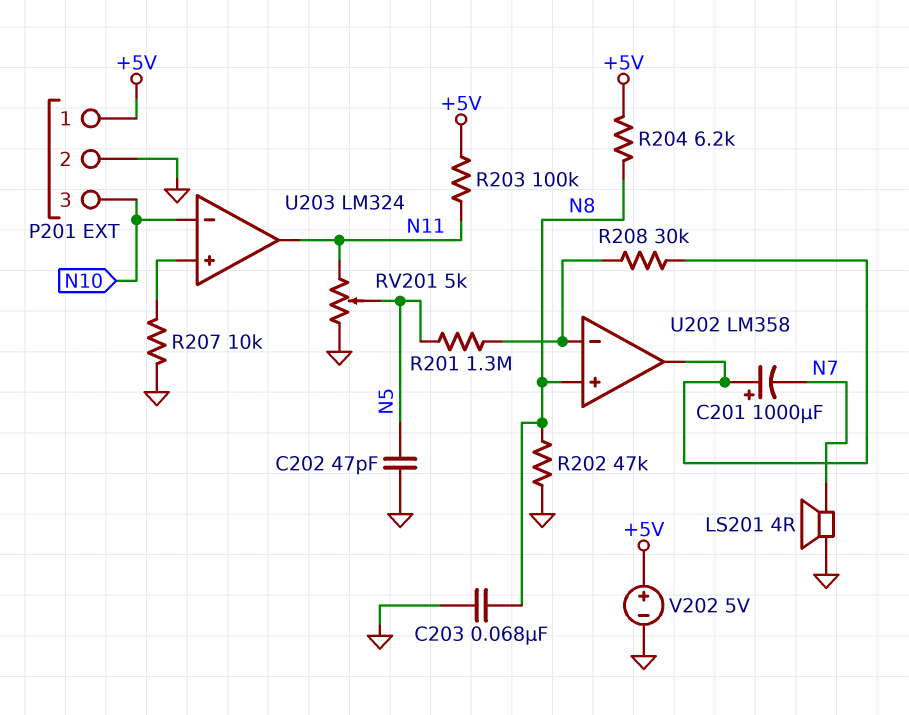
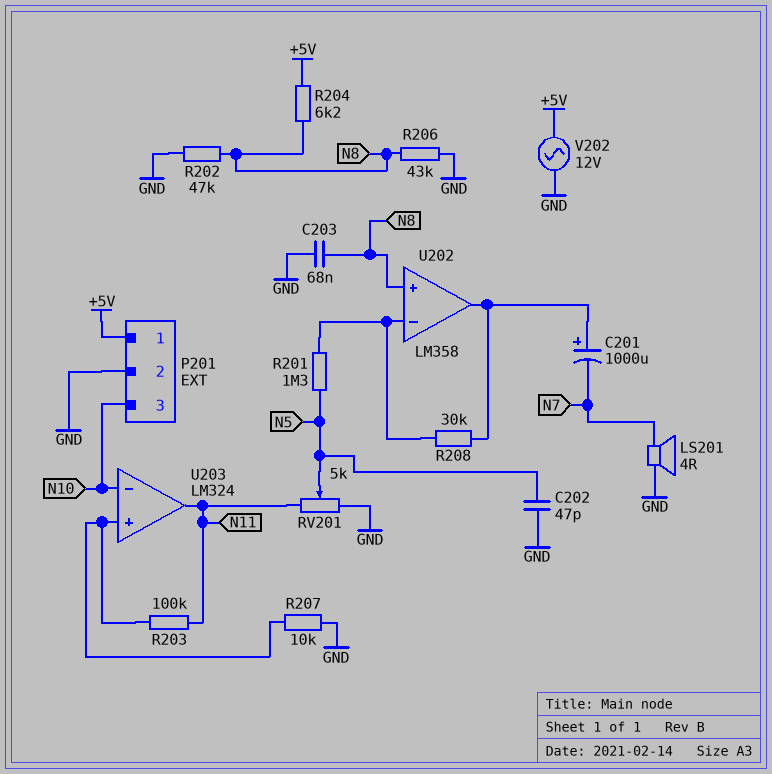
R203: 100k (+5V, N11) -> 100k (N11, U203/in+)
R206: none -> 43k (GND, N8)
V202: 5V (plus +5V, minus GND) -> AC 12V (+5V, GND)

